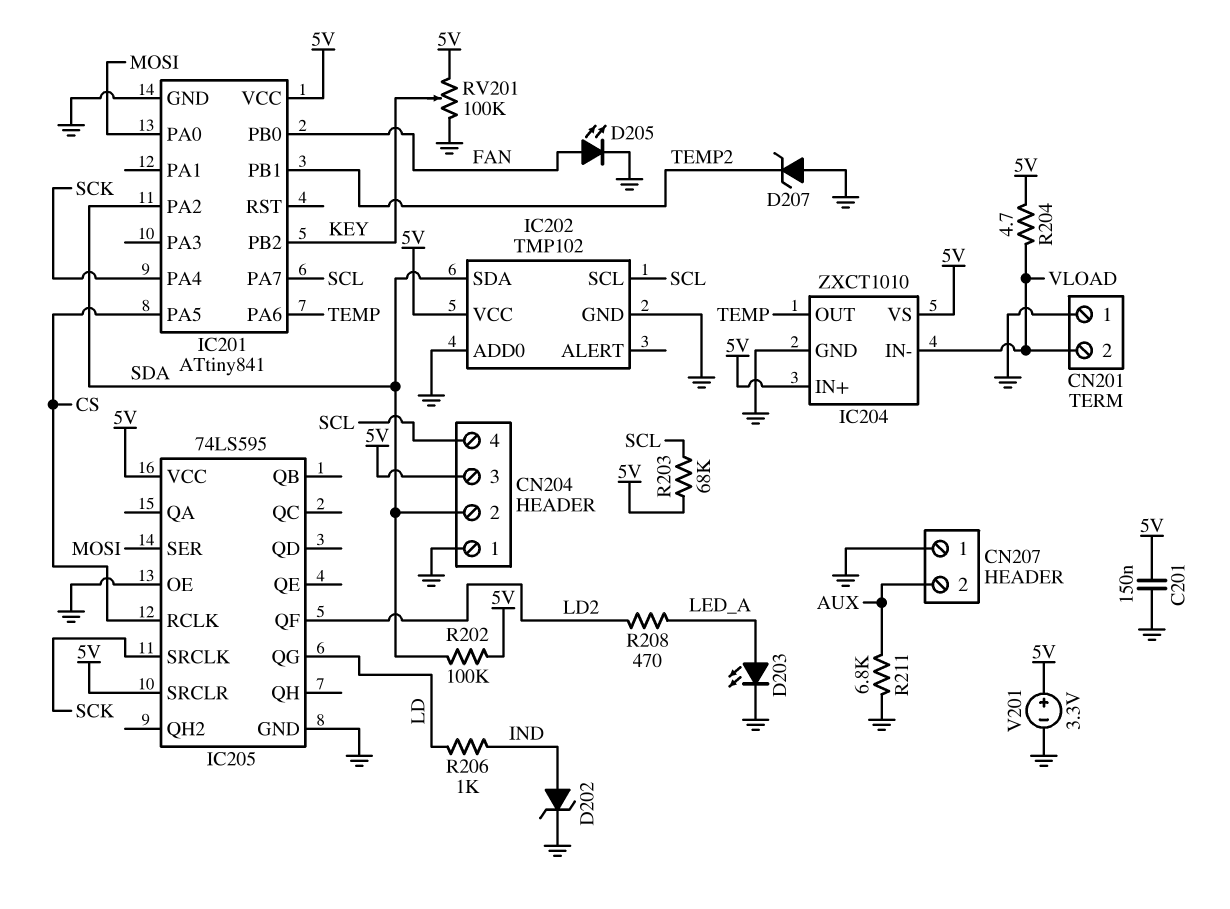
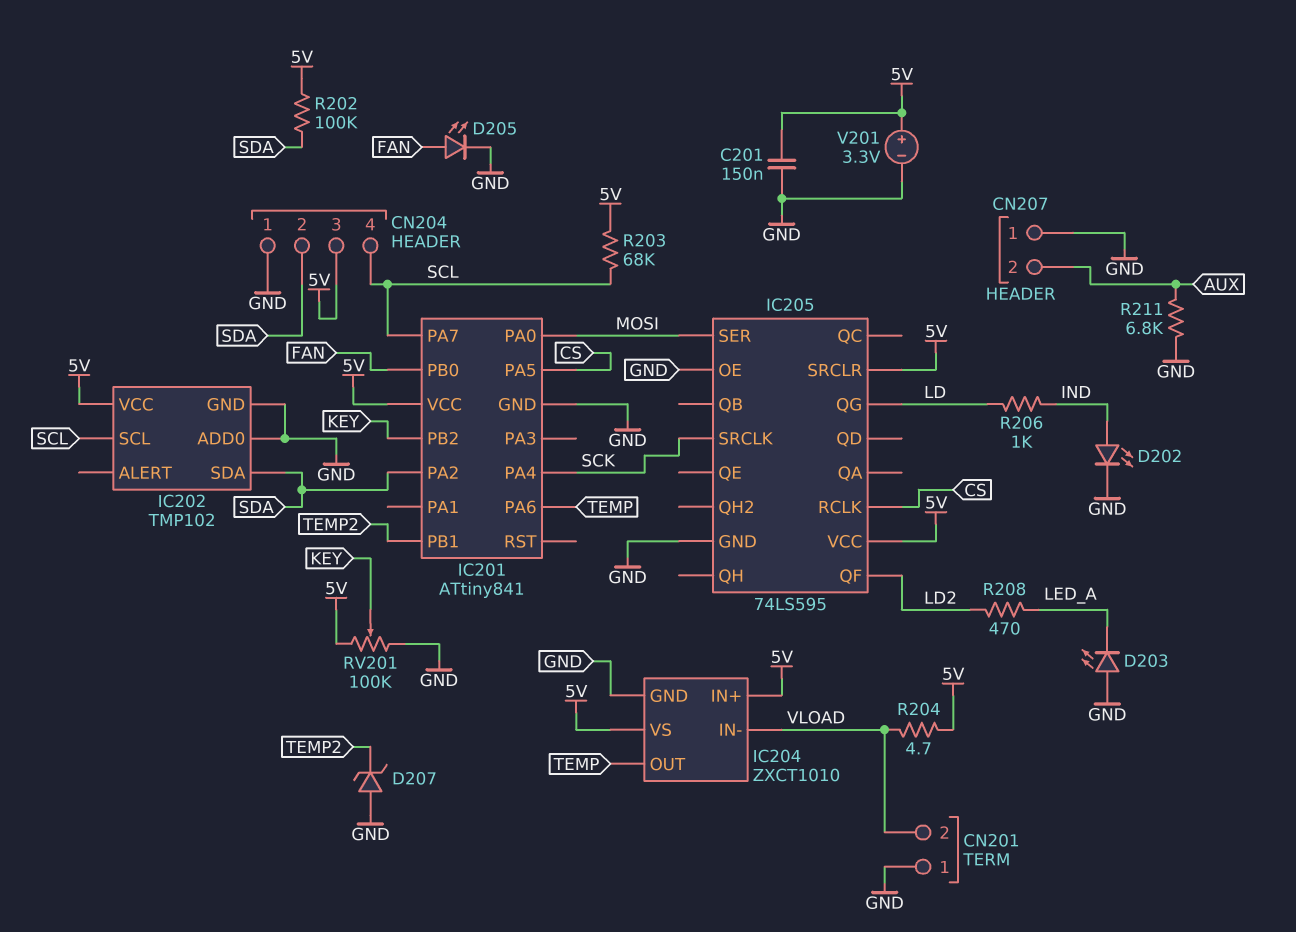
D202: zener (A IND, K GND) -> LED (A IND, K GND)
D203: LED (A LED_A, K GND) -> LED (A GND, K LED_A)

